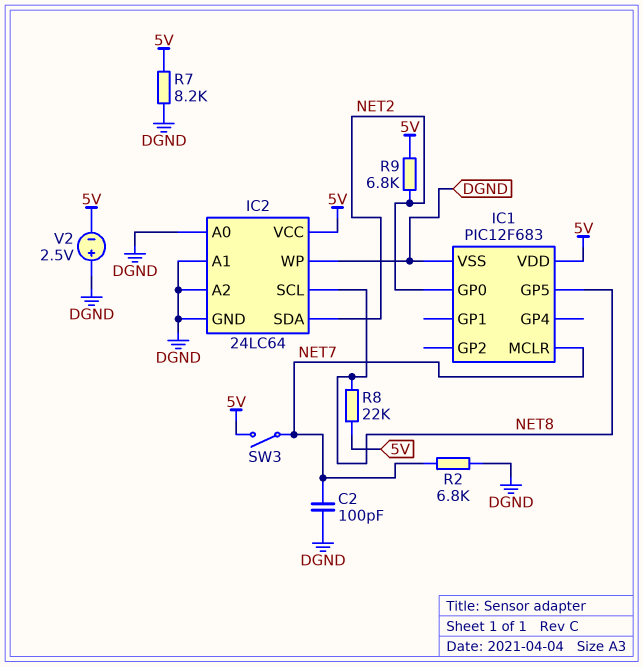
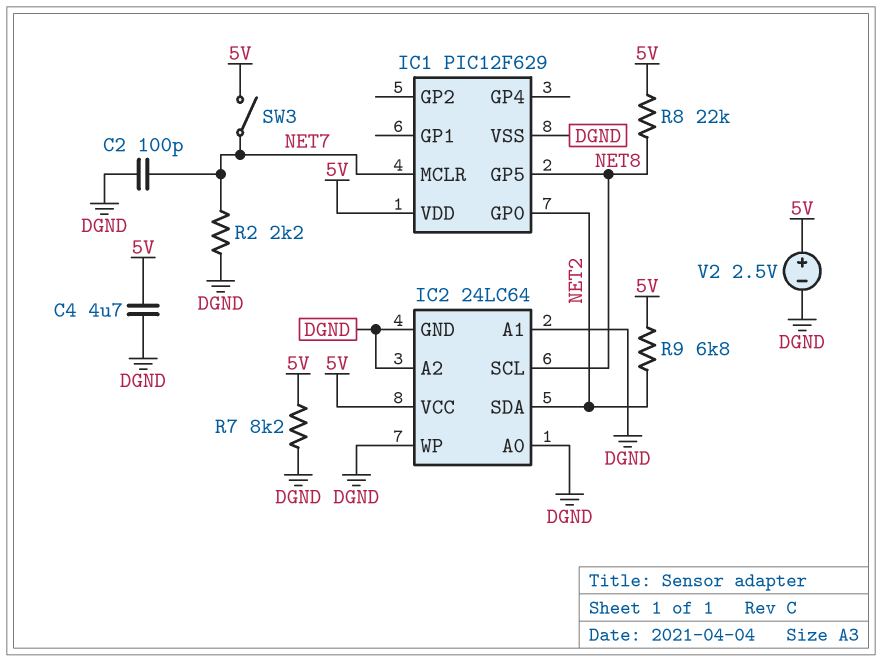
C4: none -> 4.7uF (5V, DGND)
IC1: PIC12F683 -> PIC12F629
R2: 6.8k (DGND, NET7) -> 2.2k (DGND, NET7)
V2: 2.5V (plus DGND, minus 5V) -> 2.5V (plus 5V, minus DGND)

